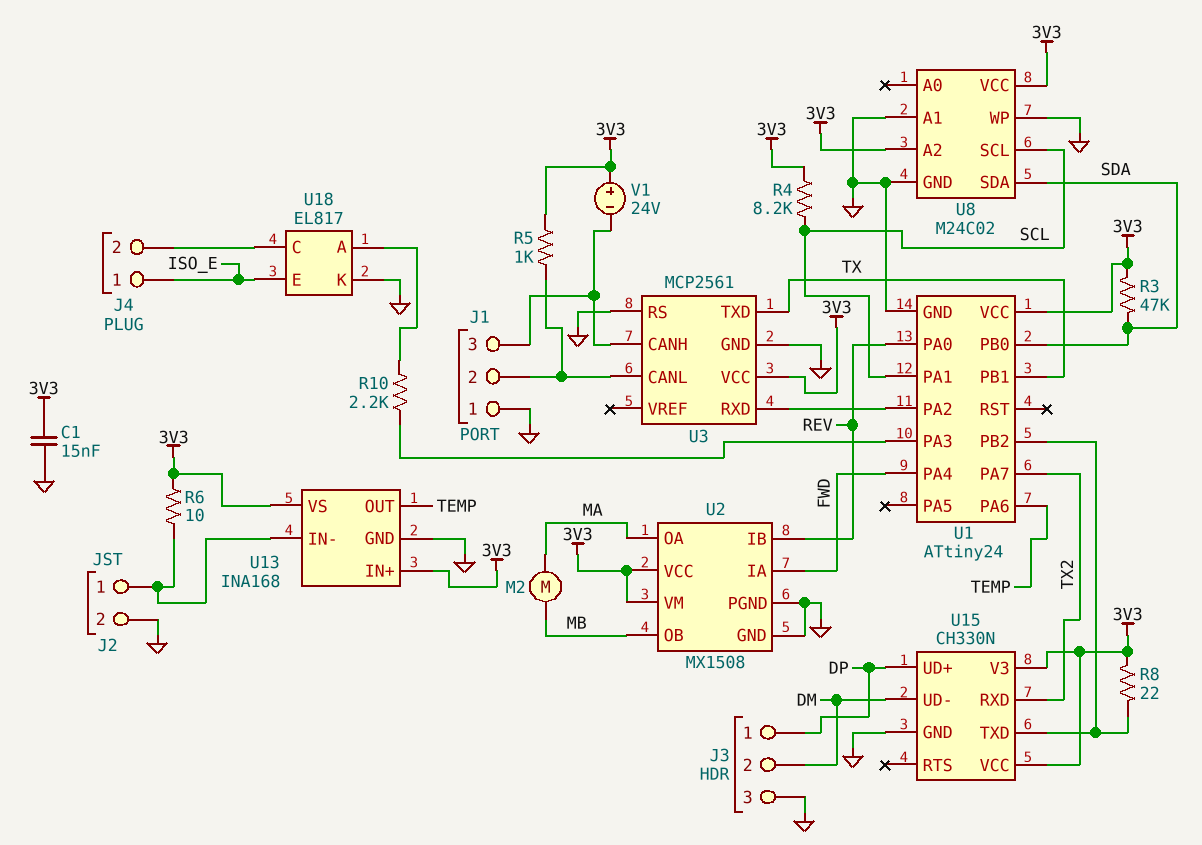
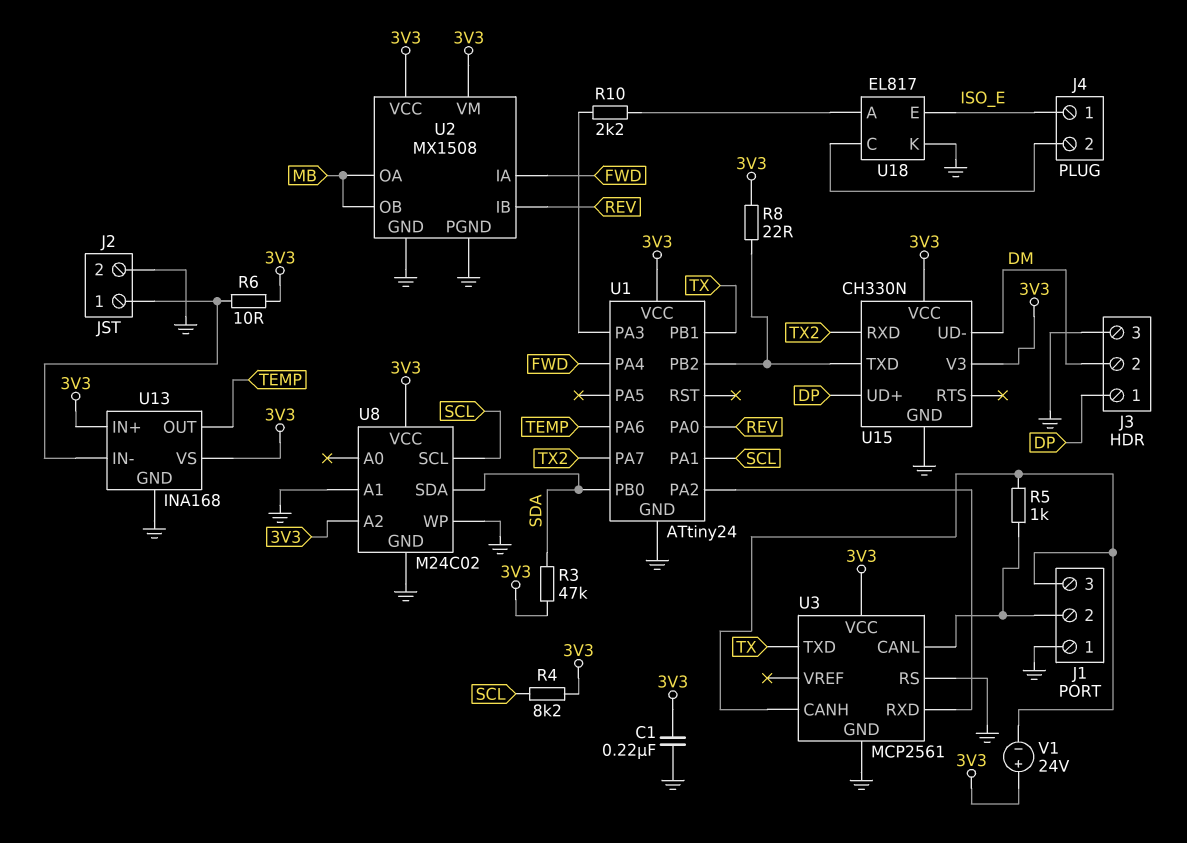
C1: 15nF (3V3, GND) -> 220nF (3V3, GND)
M2: motor (MA, MB) -> none
R5: 1k (3V3, J1/2) -> 1k (J1/2, J1/3)
U2 pin OA: MA -> MB

